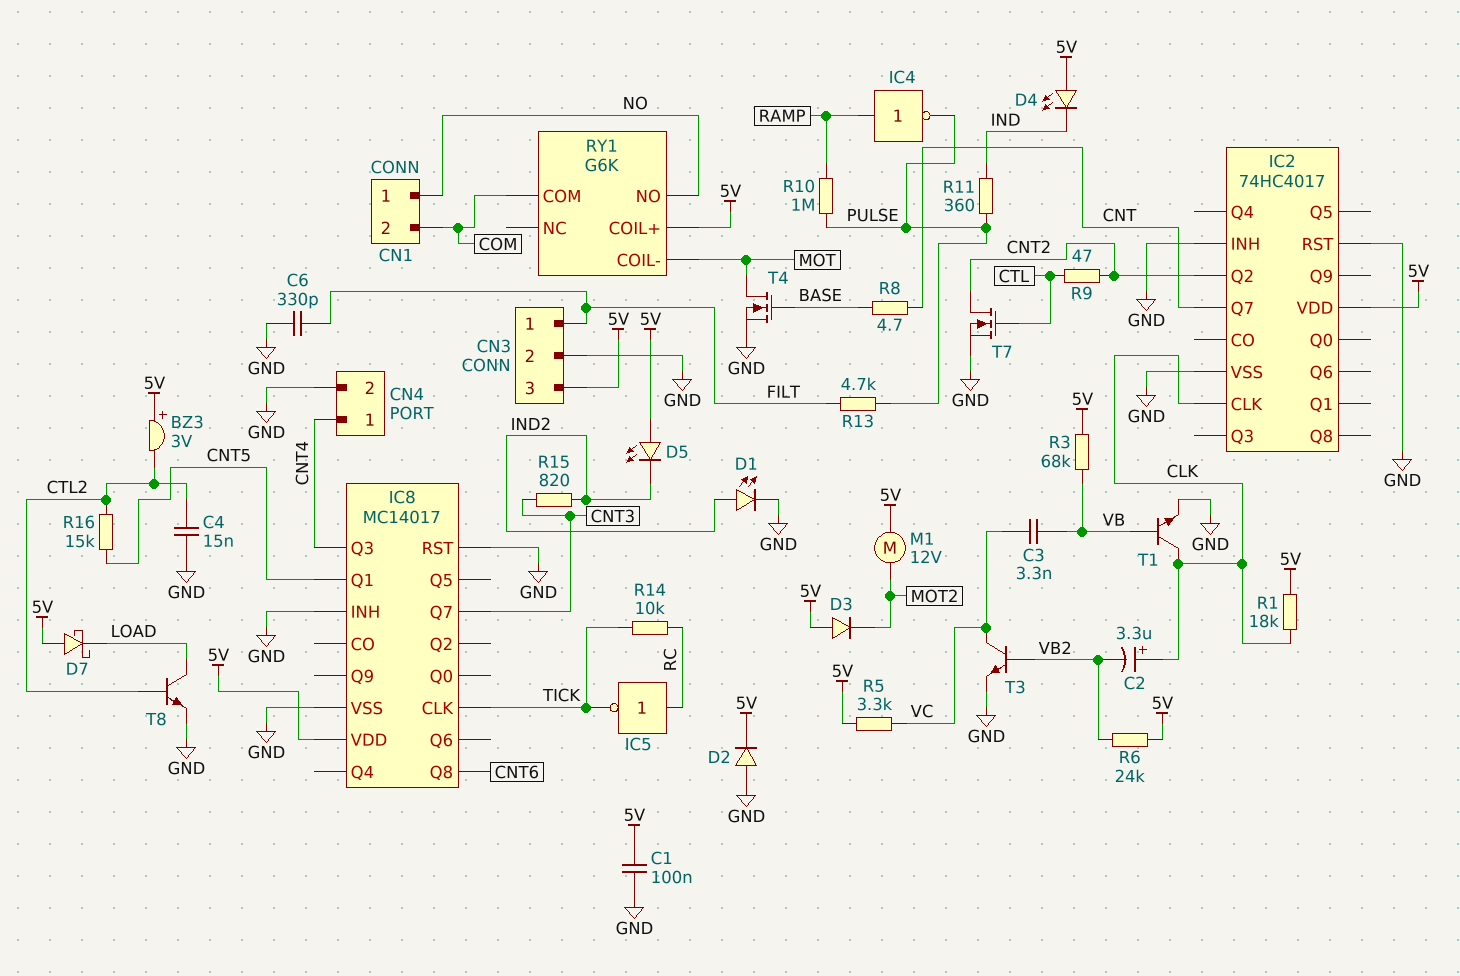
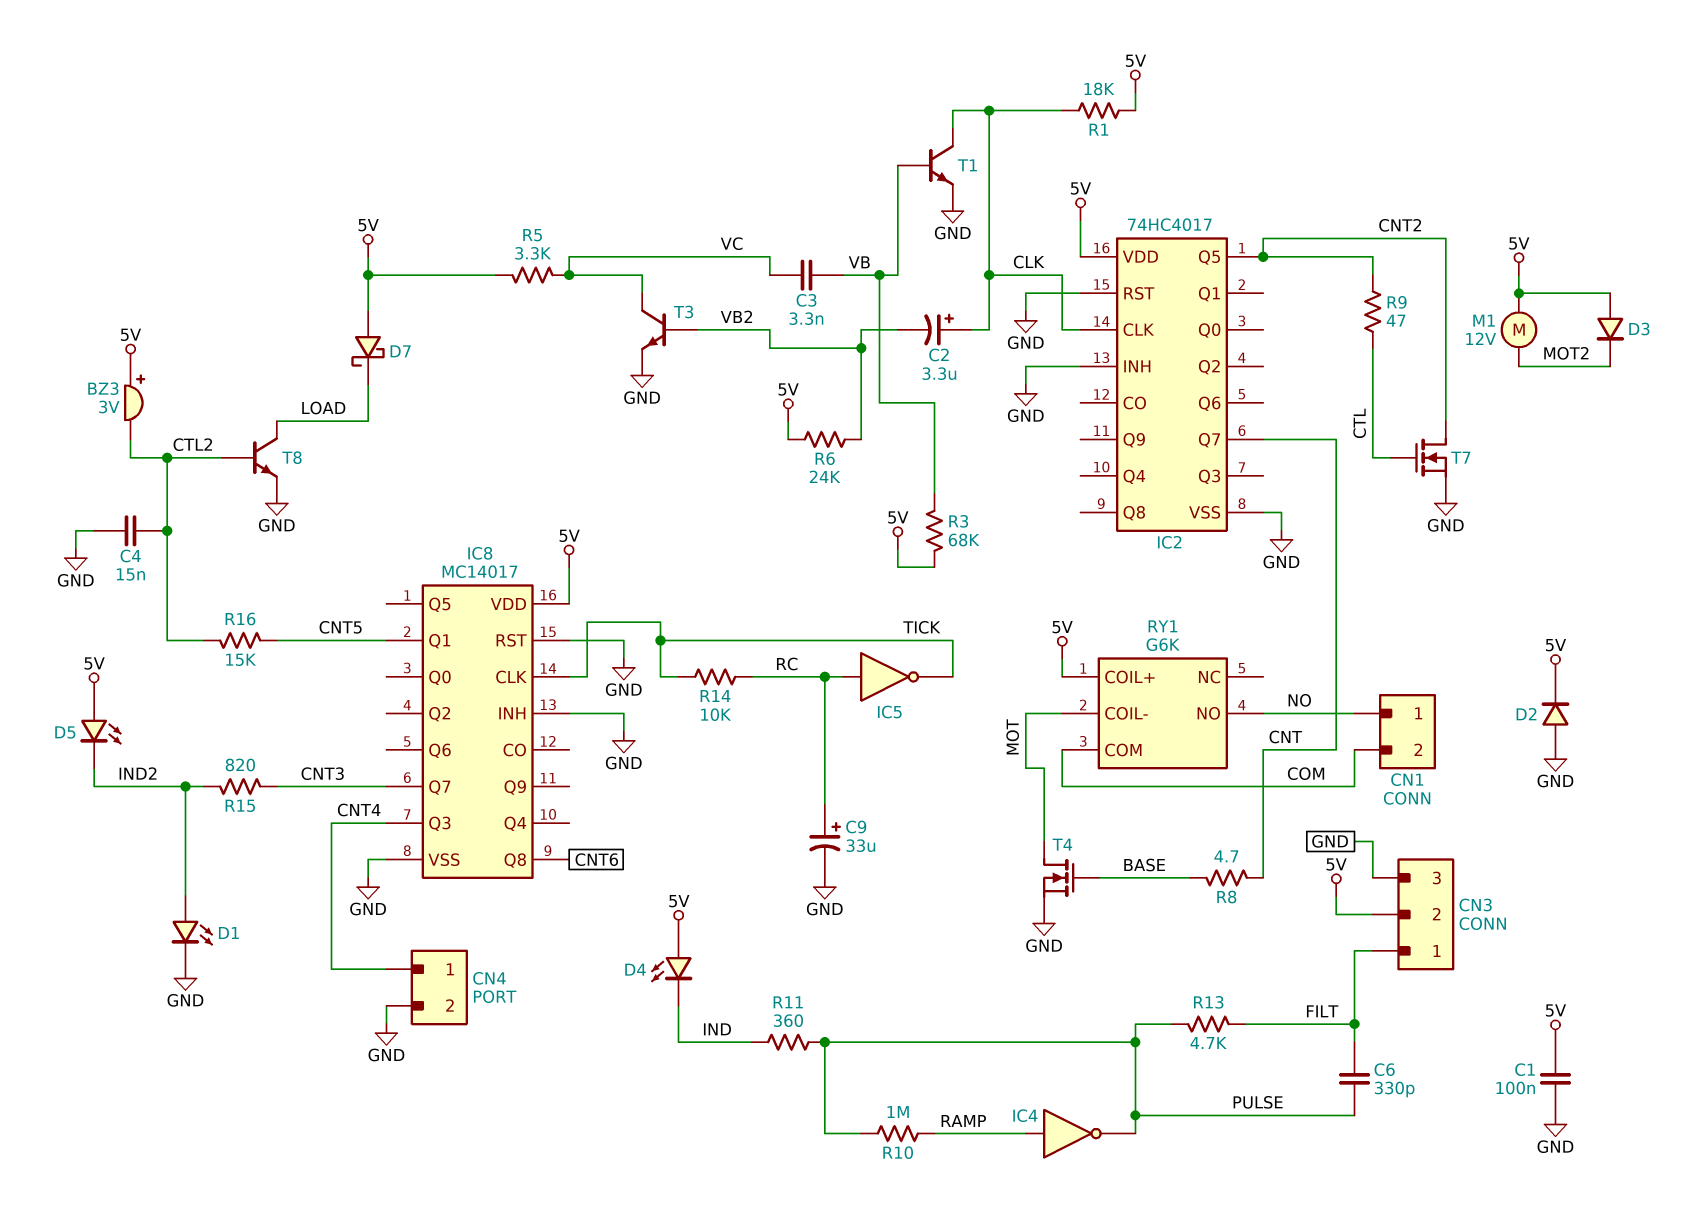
C6: 330pF (FILT, GND) -> 330pF (FILT, PULSE)
C9: none -> 33uF (plus RC, minus GND)
CN3 pin 2: GND -> 5V
CN3 pin 3: 5V -> GND
IC2 pin Q2: CNT2 -> none
IC2 pin Q5: none -> CNT2

